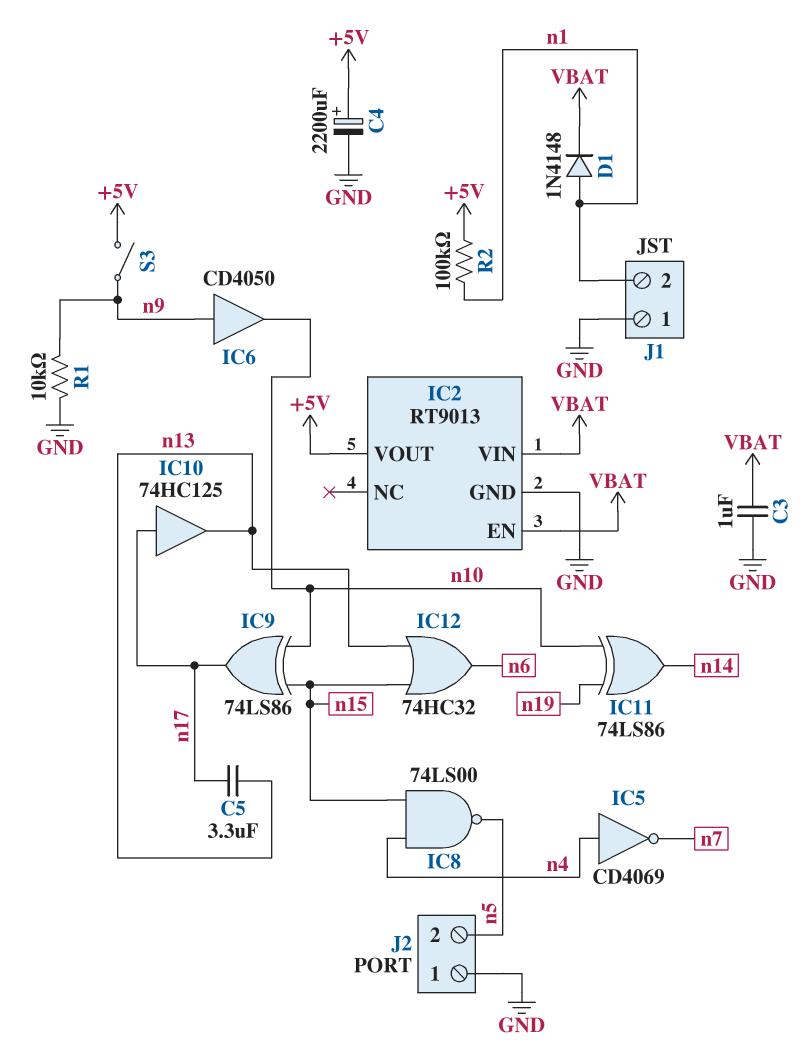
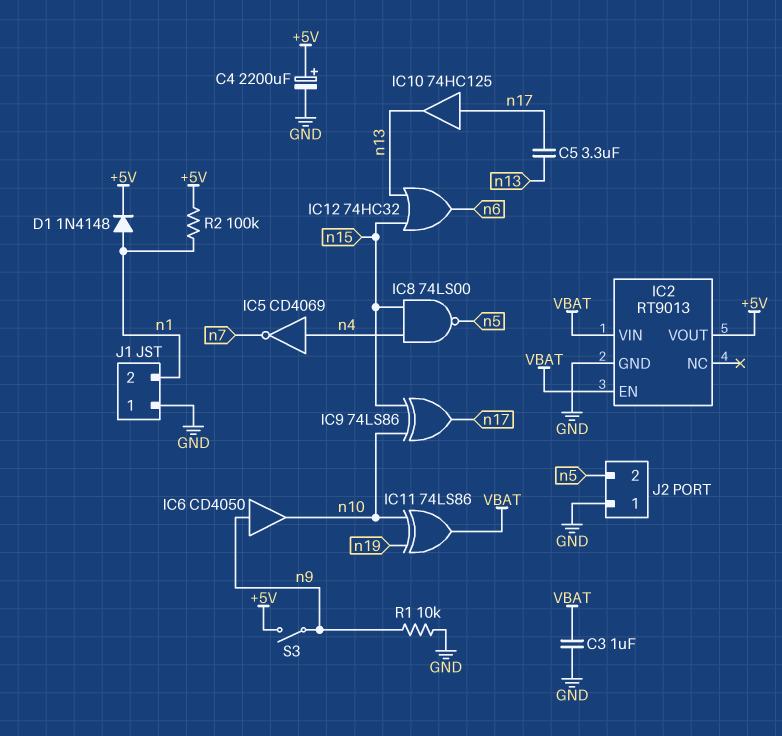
D1: diode 1N4148 (A n1, K VBAT) -> diode 1N4148 (A n1, K +5V)
IC11: XOR 74LS86 (in n10, in n19, out n14) -> XOR 74LS86 (in n10, in n19, out VBAT)

